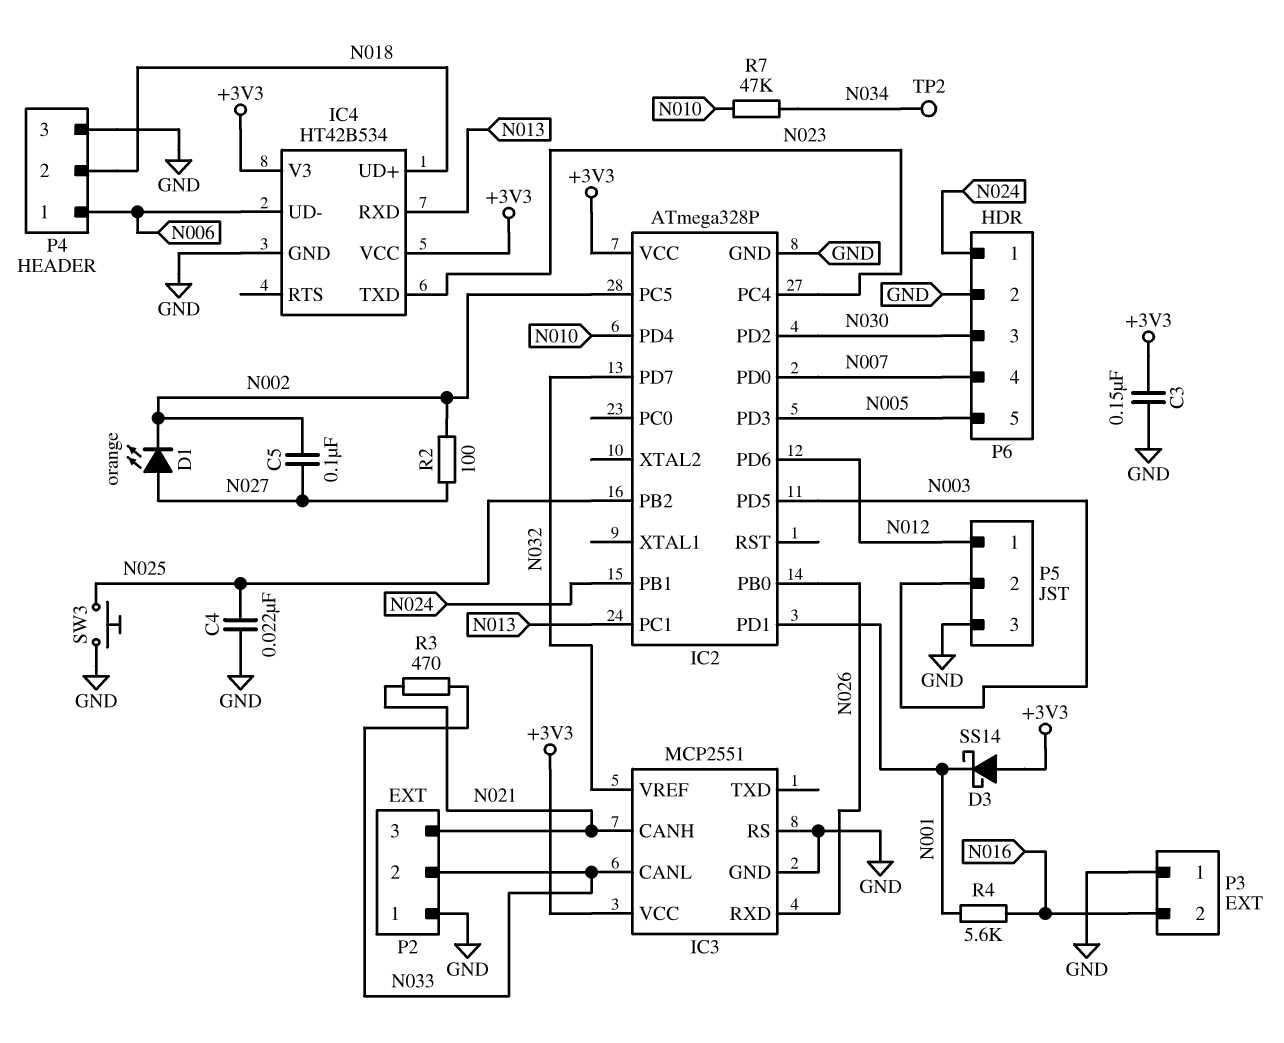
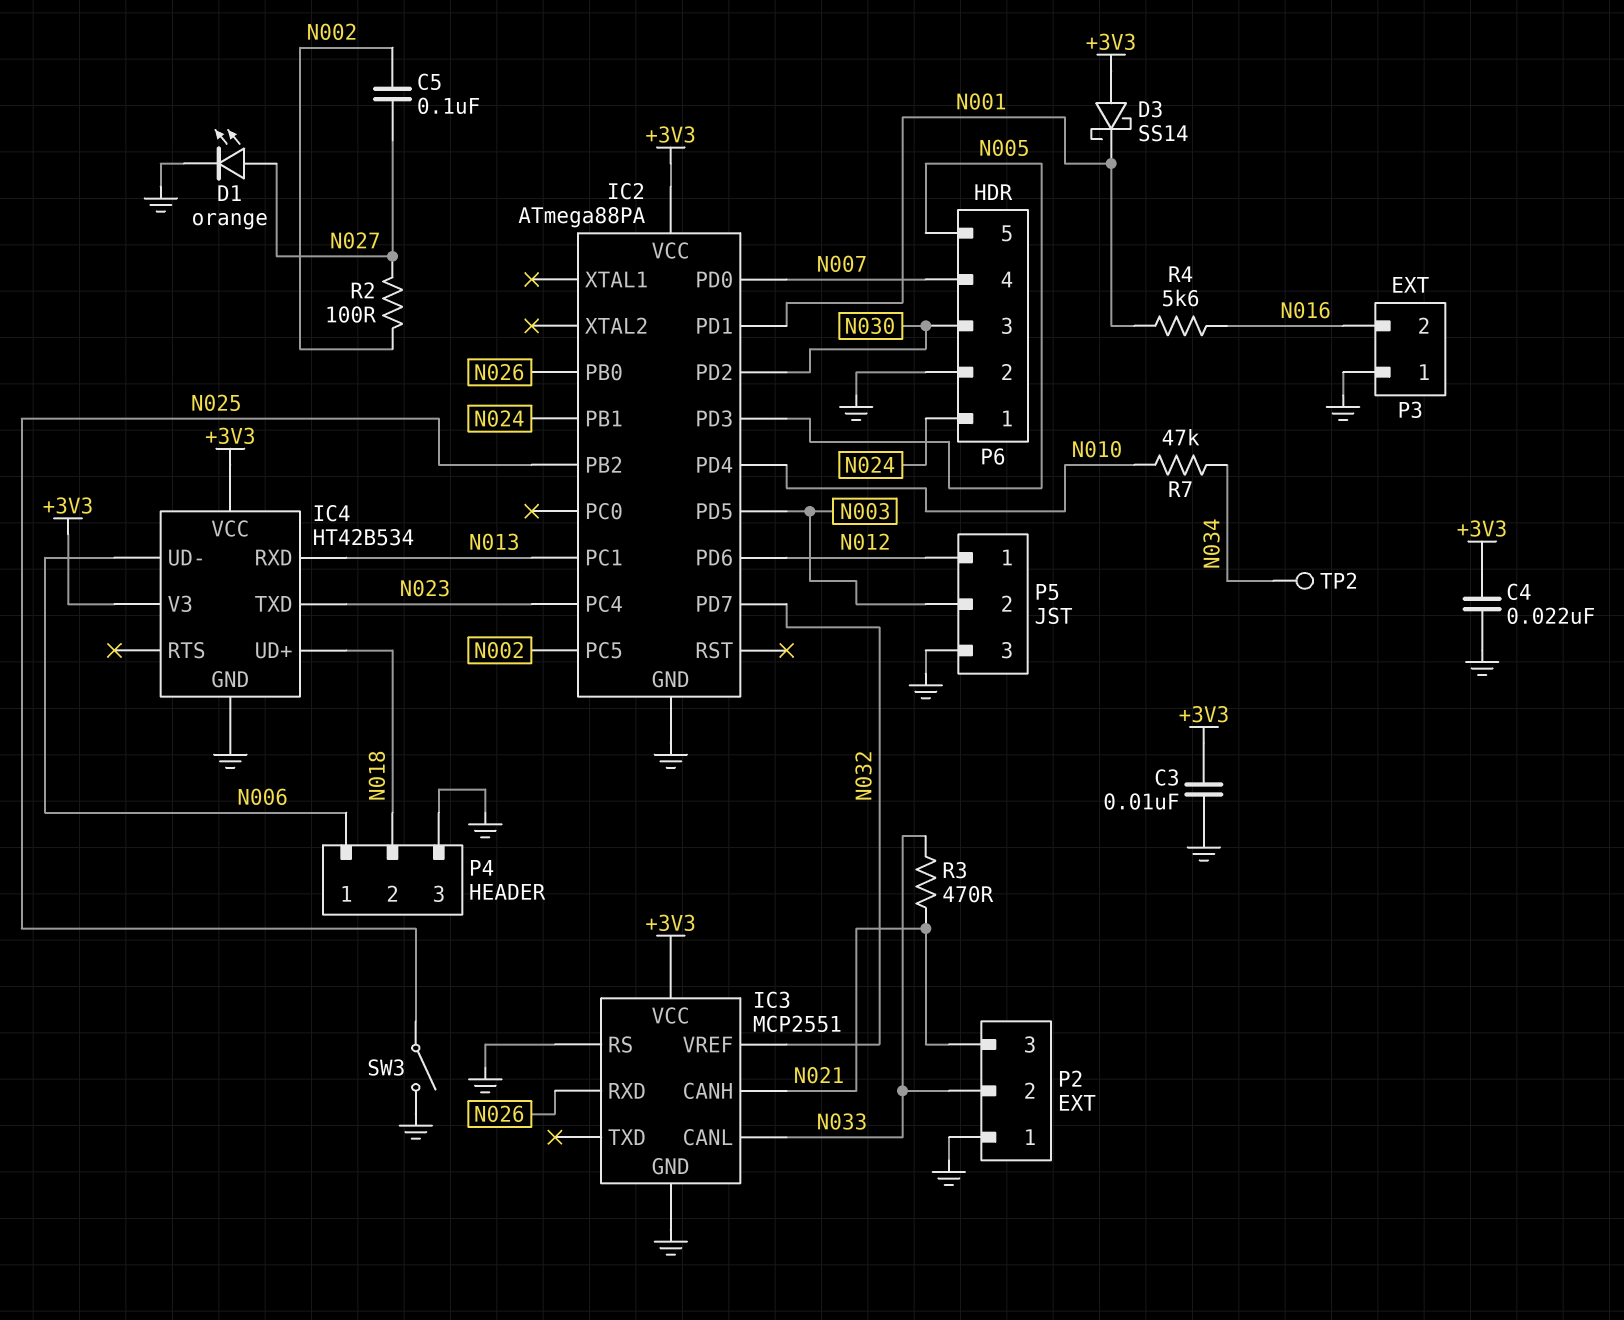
C3: 150nF (+3V3, GND) -> 10nF (+3V3, GND)
C4: 22nF (GND, N025) -> 22nF (+3V3, GND)
D1: LED orange (A N027, K N002) -> LED orange (A N027, K GND)
IC2: ATmega328P -> ATmega88PA
SW3: button (GND, N025) -> switch (GND, N025)

